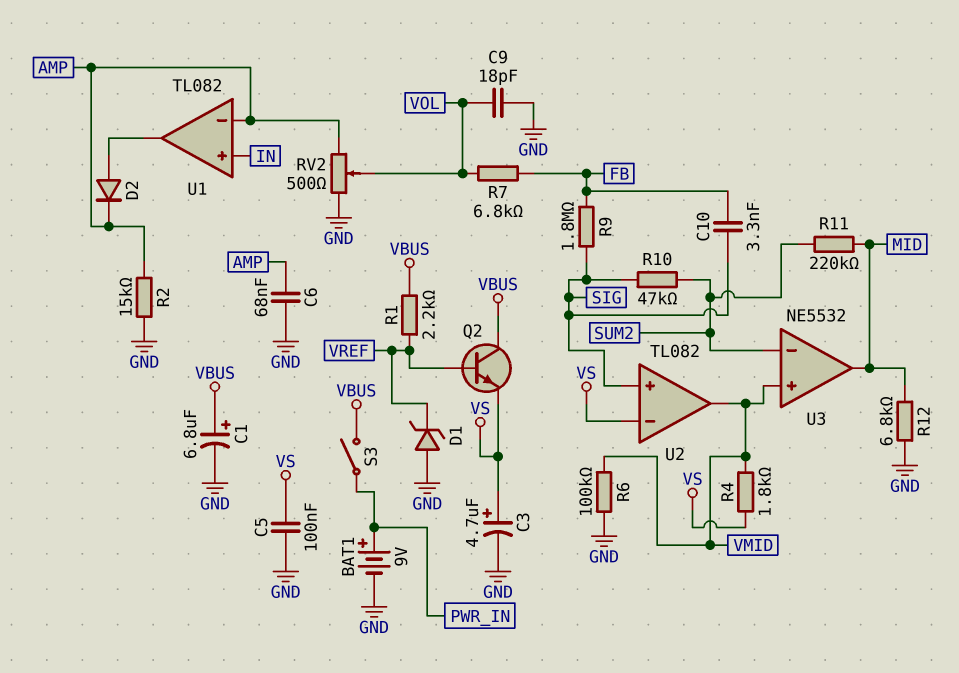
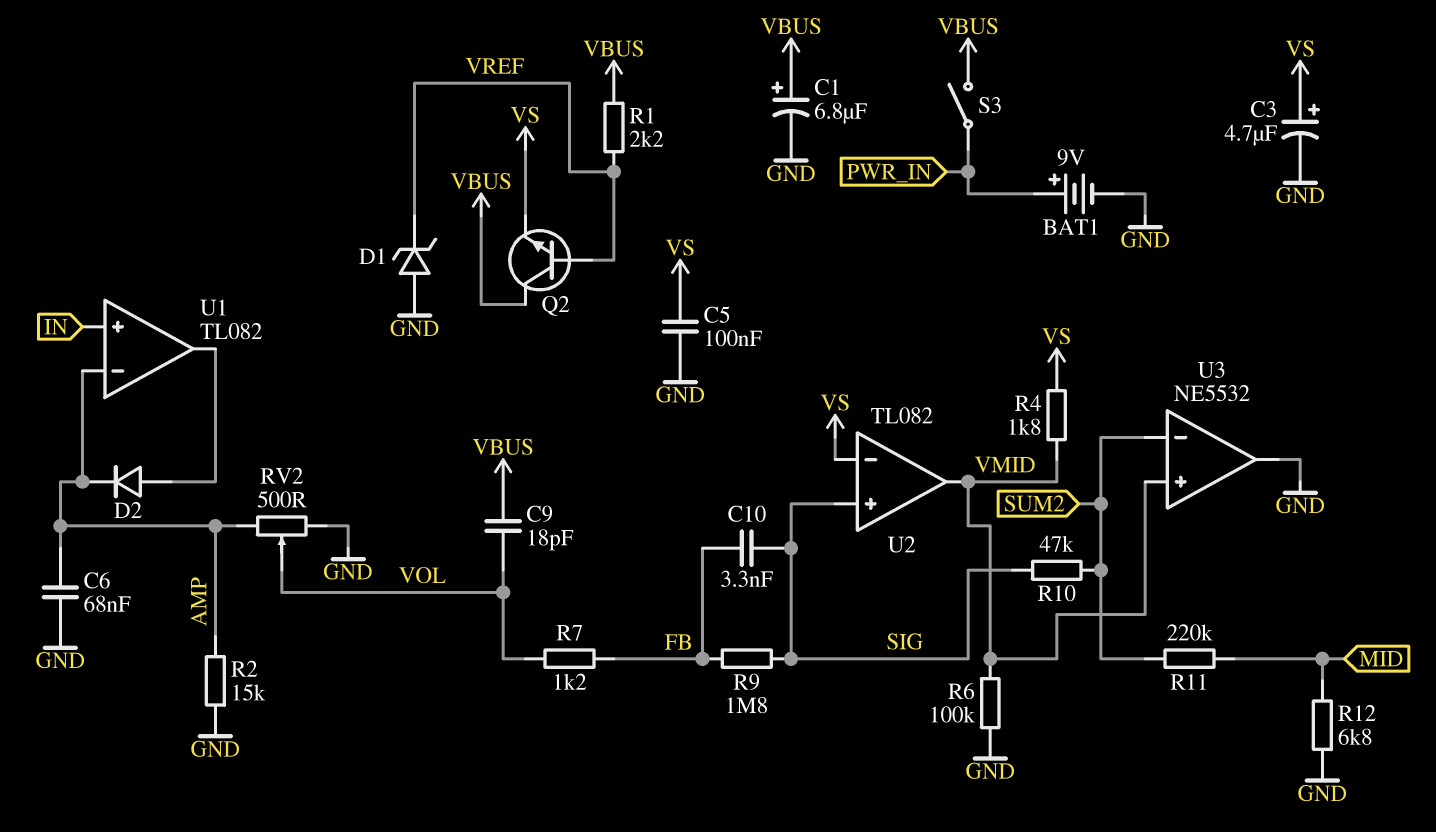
C9: 18pF (GND, VOL) -> 18pF (VBUS, VOL)
R7: 6.8k (FB, VOL) -> 1.2k (FB, VOL)
U3 pin out: MID -> GND

